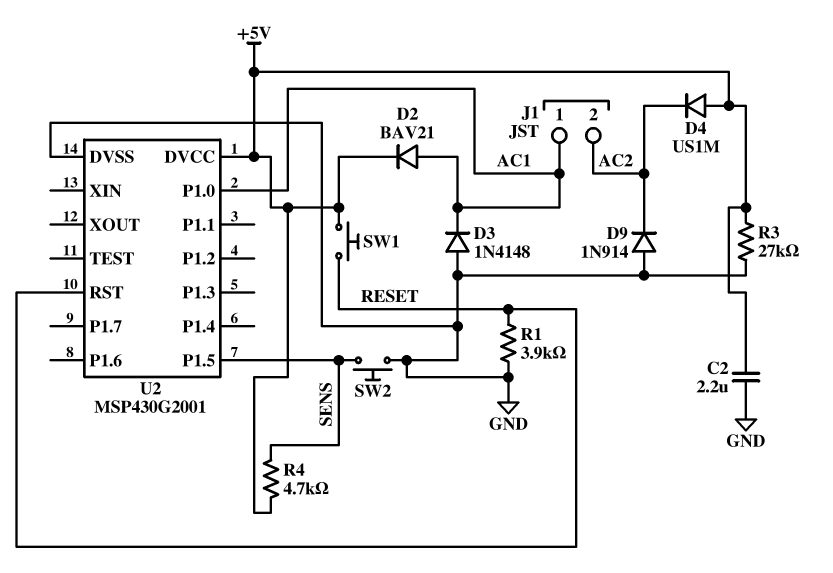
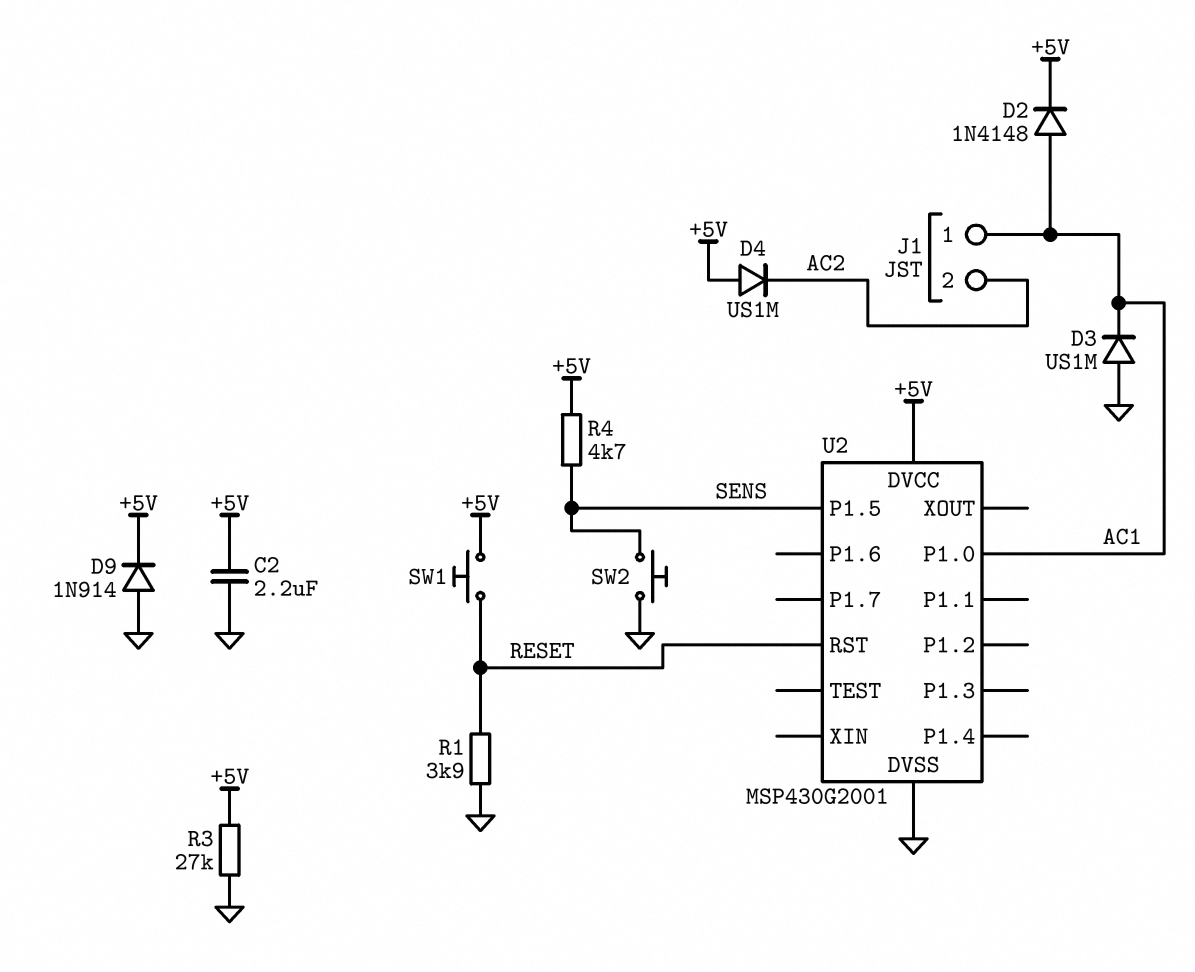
D2: diode BAV21 (A AC1, K +5V) -> diode 1N4148 (A AC1, K +5V)
D3: diode 1N4148 (A GND, K AC1) -> diode US1M (A GND, K AC1)
D9: diode 1N914 (A GND, K AC2) -> diode 1N914 (A GND, K +5V)

